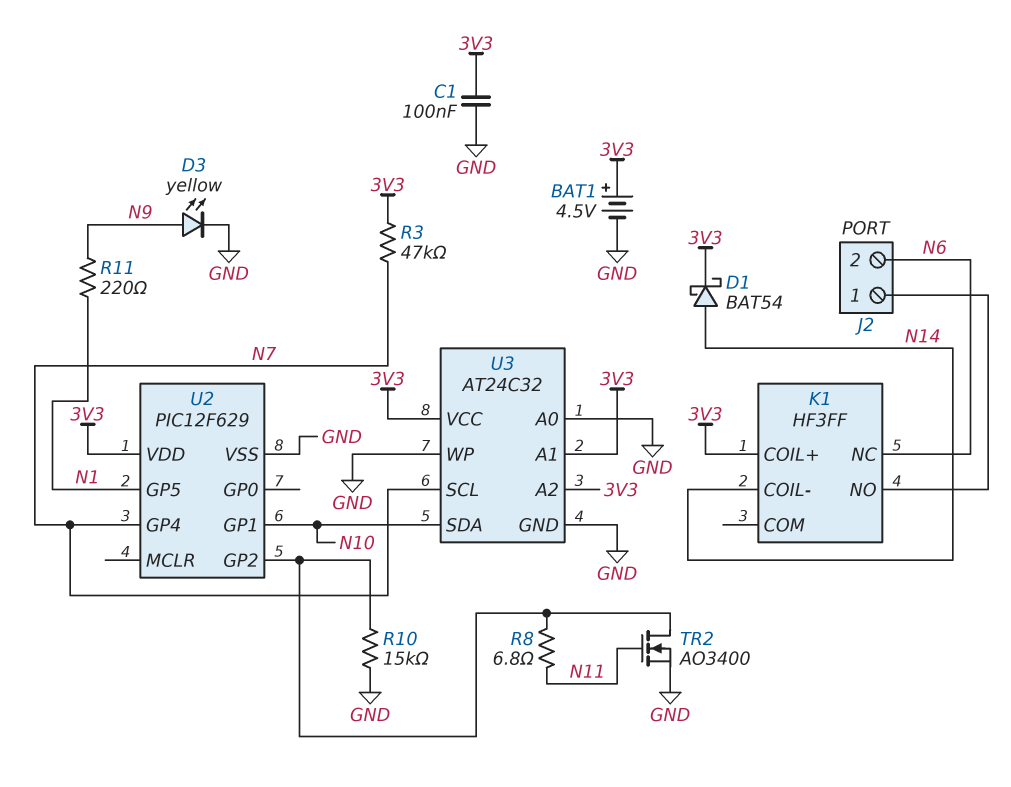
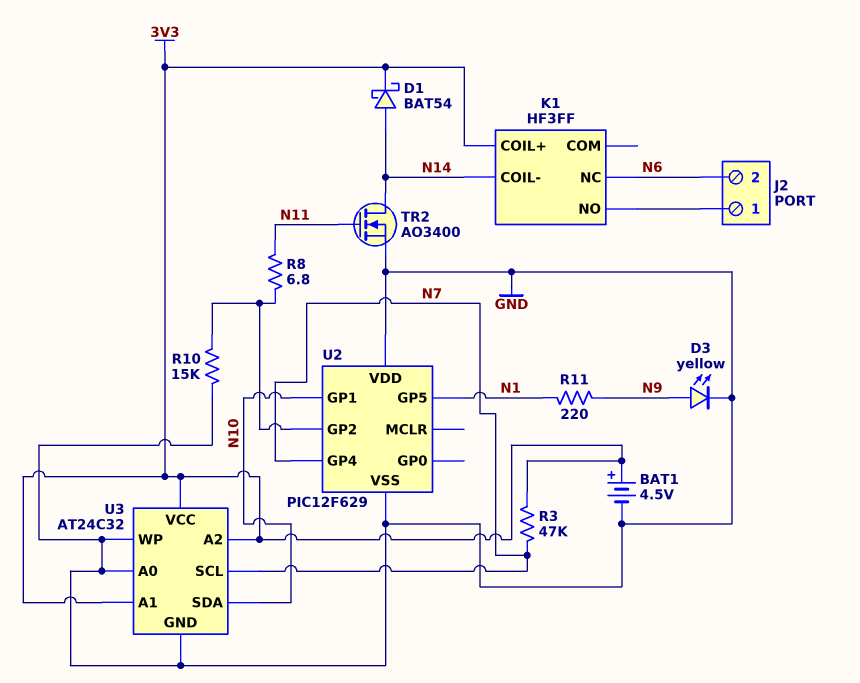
C1: 100nF (3V3, GND) -> none
TR2: NMOS AO3400 (G N11, D U2/GP2, S GND) -> NMOS AO3400 (G N11, D N14, S GND)
U2 pin VDD: 3V3 -> GND

